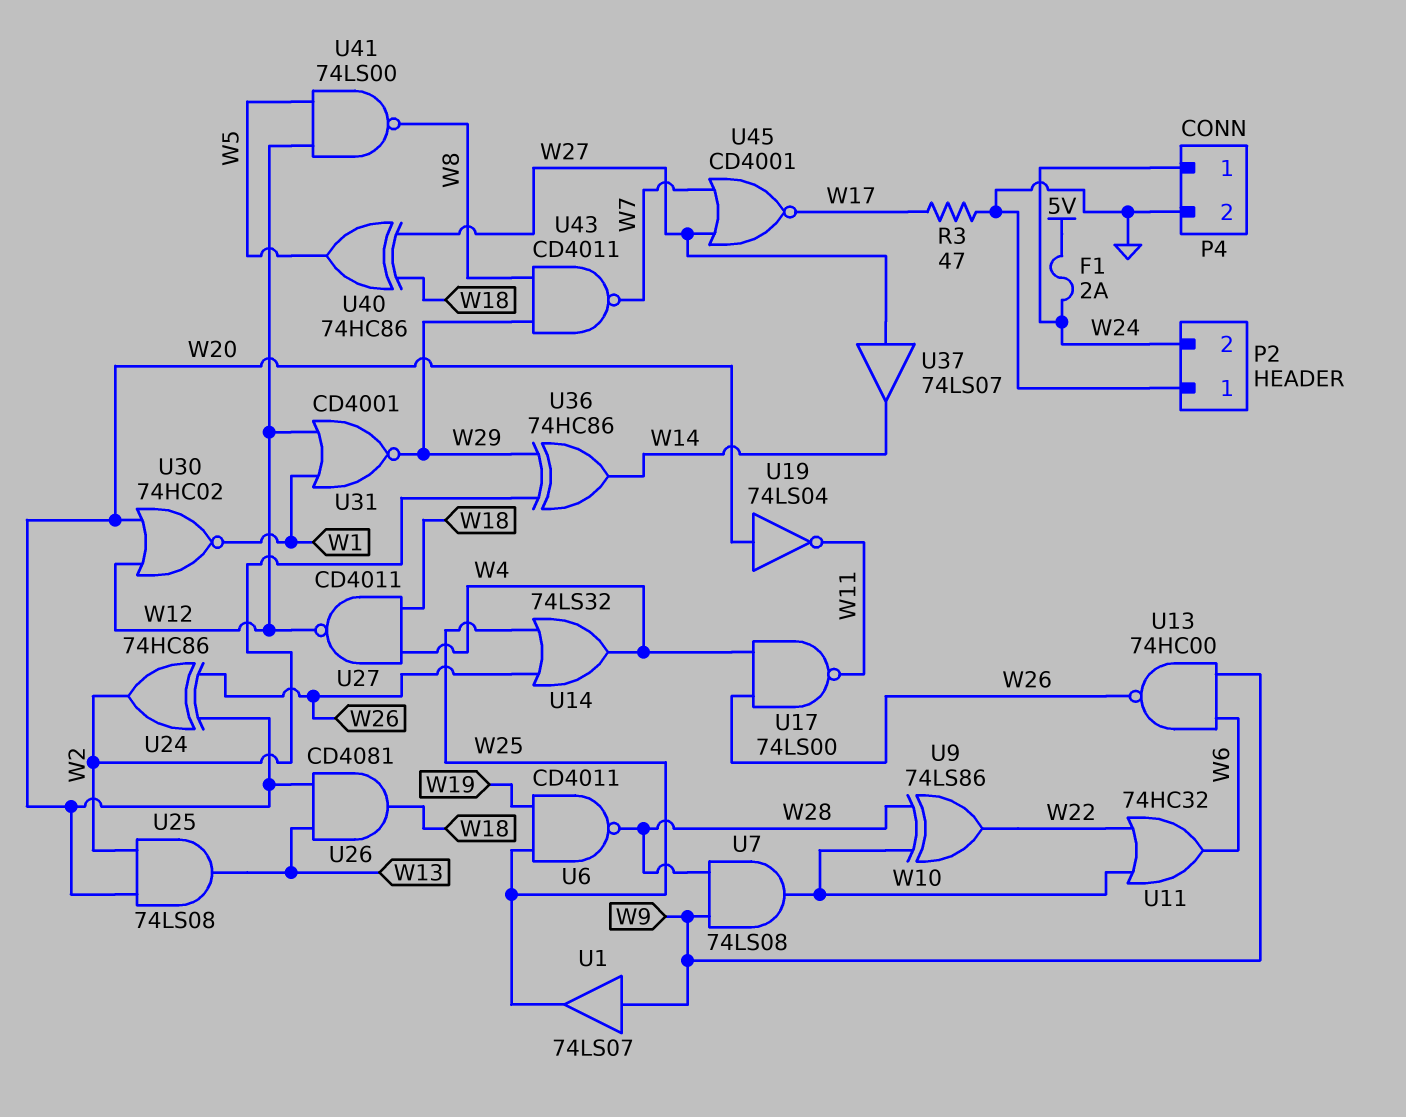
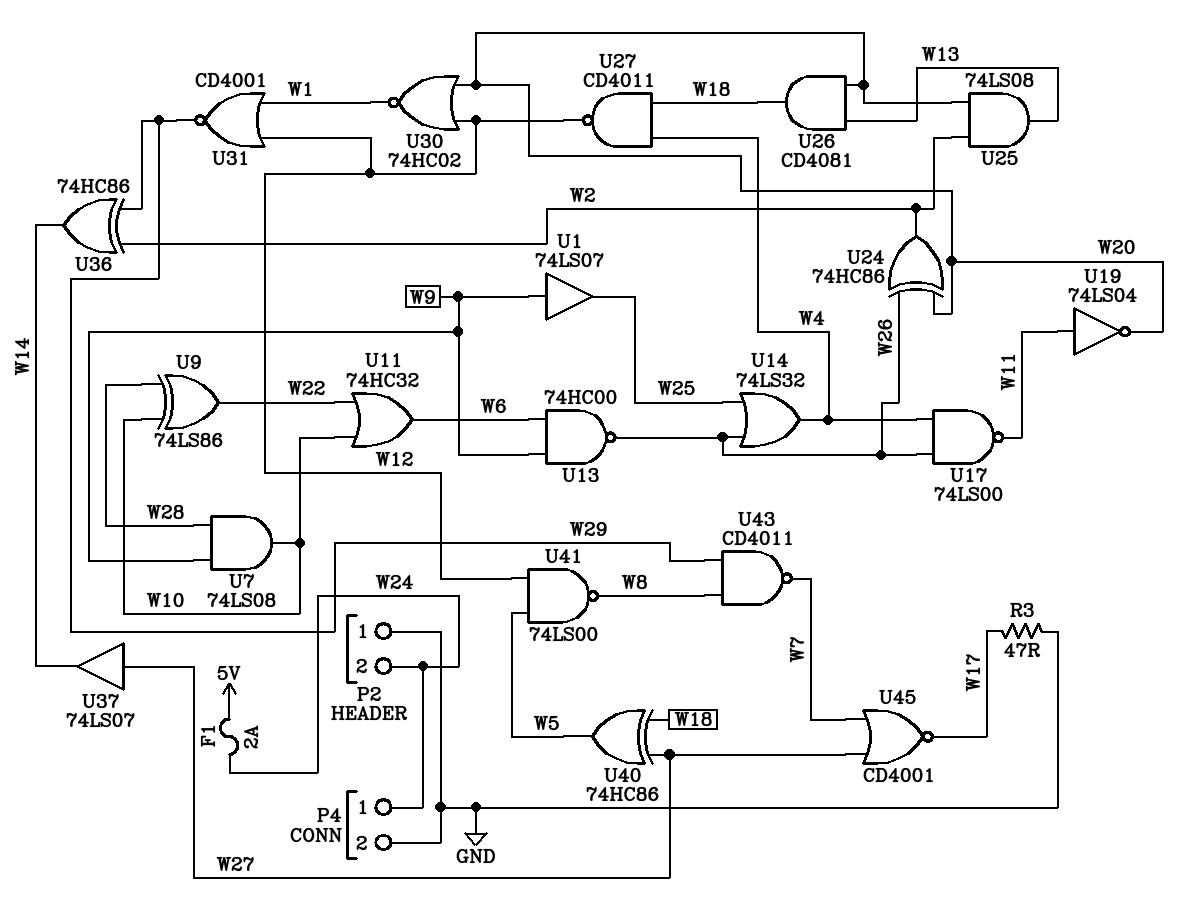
U6: NAND CD4011 (in W19, in W25, out W28) -> none
U19: NOT 74LS04 (in W20, out W11) -> NOT 74LS04 (in W11, out W20)

